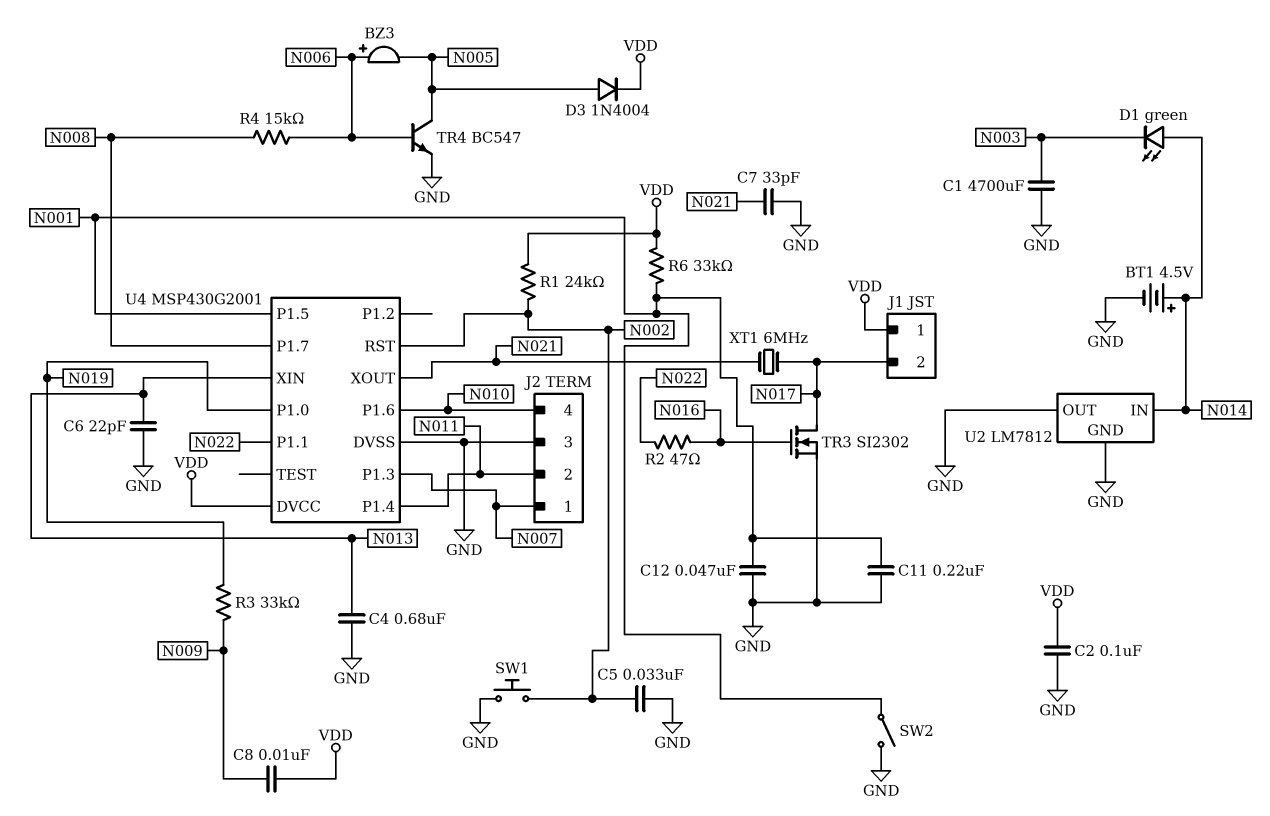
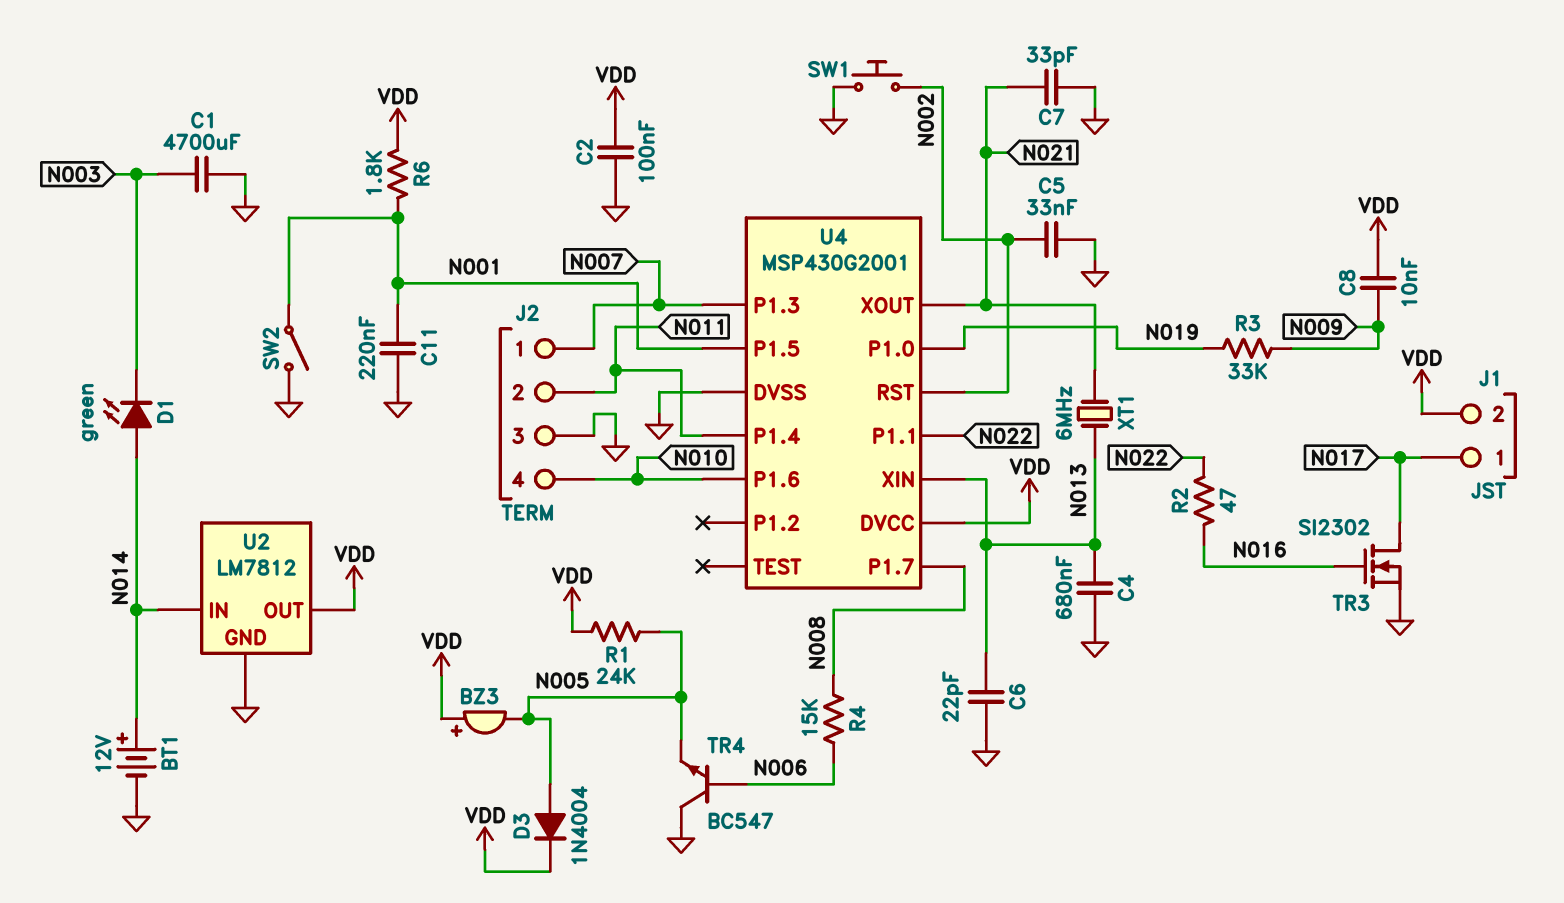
BT1: 4.5V (plus N014, minus GND) -> 12V (plus N014, minus GND)
BZ3: buzzer (plus N006, minus N005) -> buzzer (plus VDD, minus N005)
C12: 47nF (GND, N001) -> none
J1 pin 1: VDD -> N017
J1 pin 2: N017 -> VDD
R1: 24k (N002, VDD) -> 24k (N005, VDD)
R6: 33k (N001, VDD) -> 1.8k (N001, VDD)
TR4: NPN BC547 (B N006, C N005, E GND) -> NPN BC547 (B N006, C GND, E N005)
U2 pin OUT: GND -> VDD
XT1: 6MHz (N017, N021) -> 6MHz (N013, N021)

